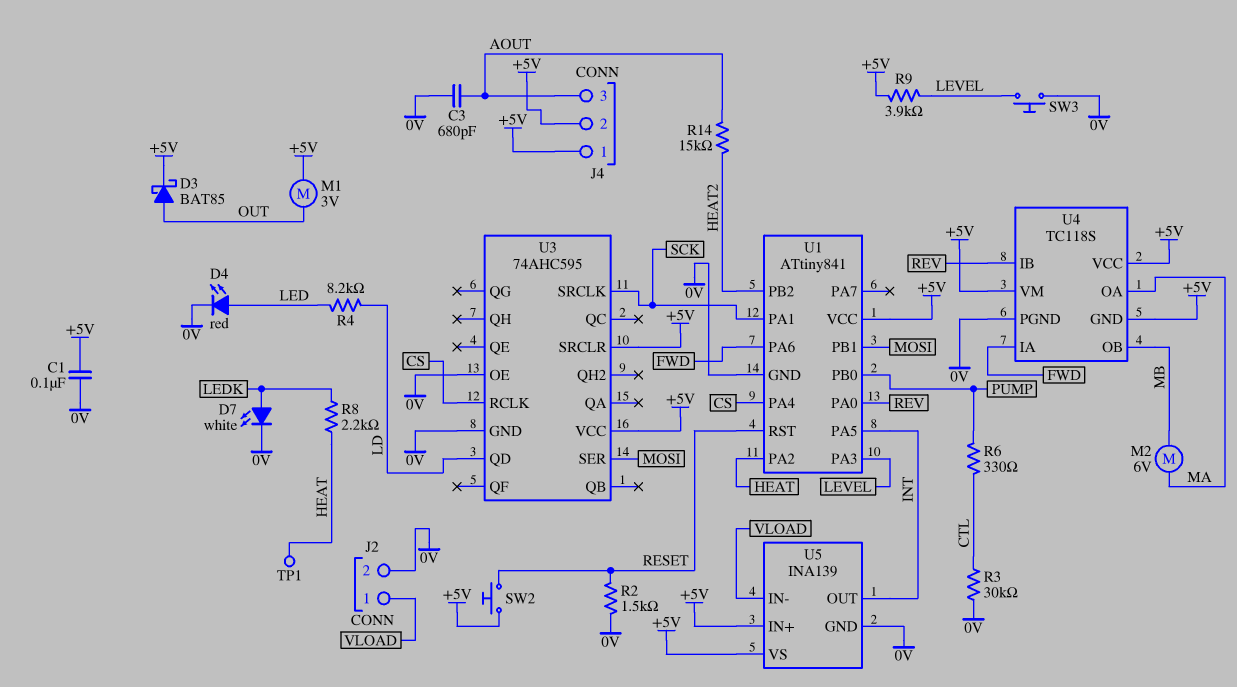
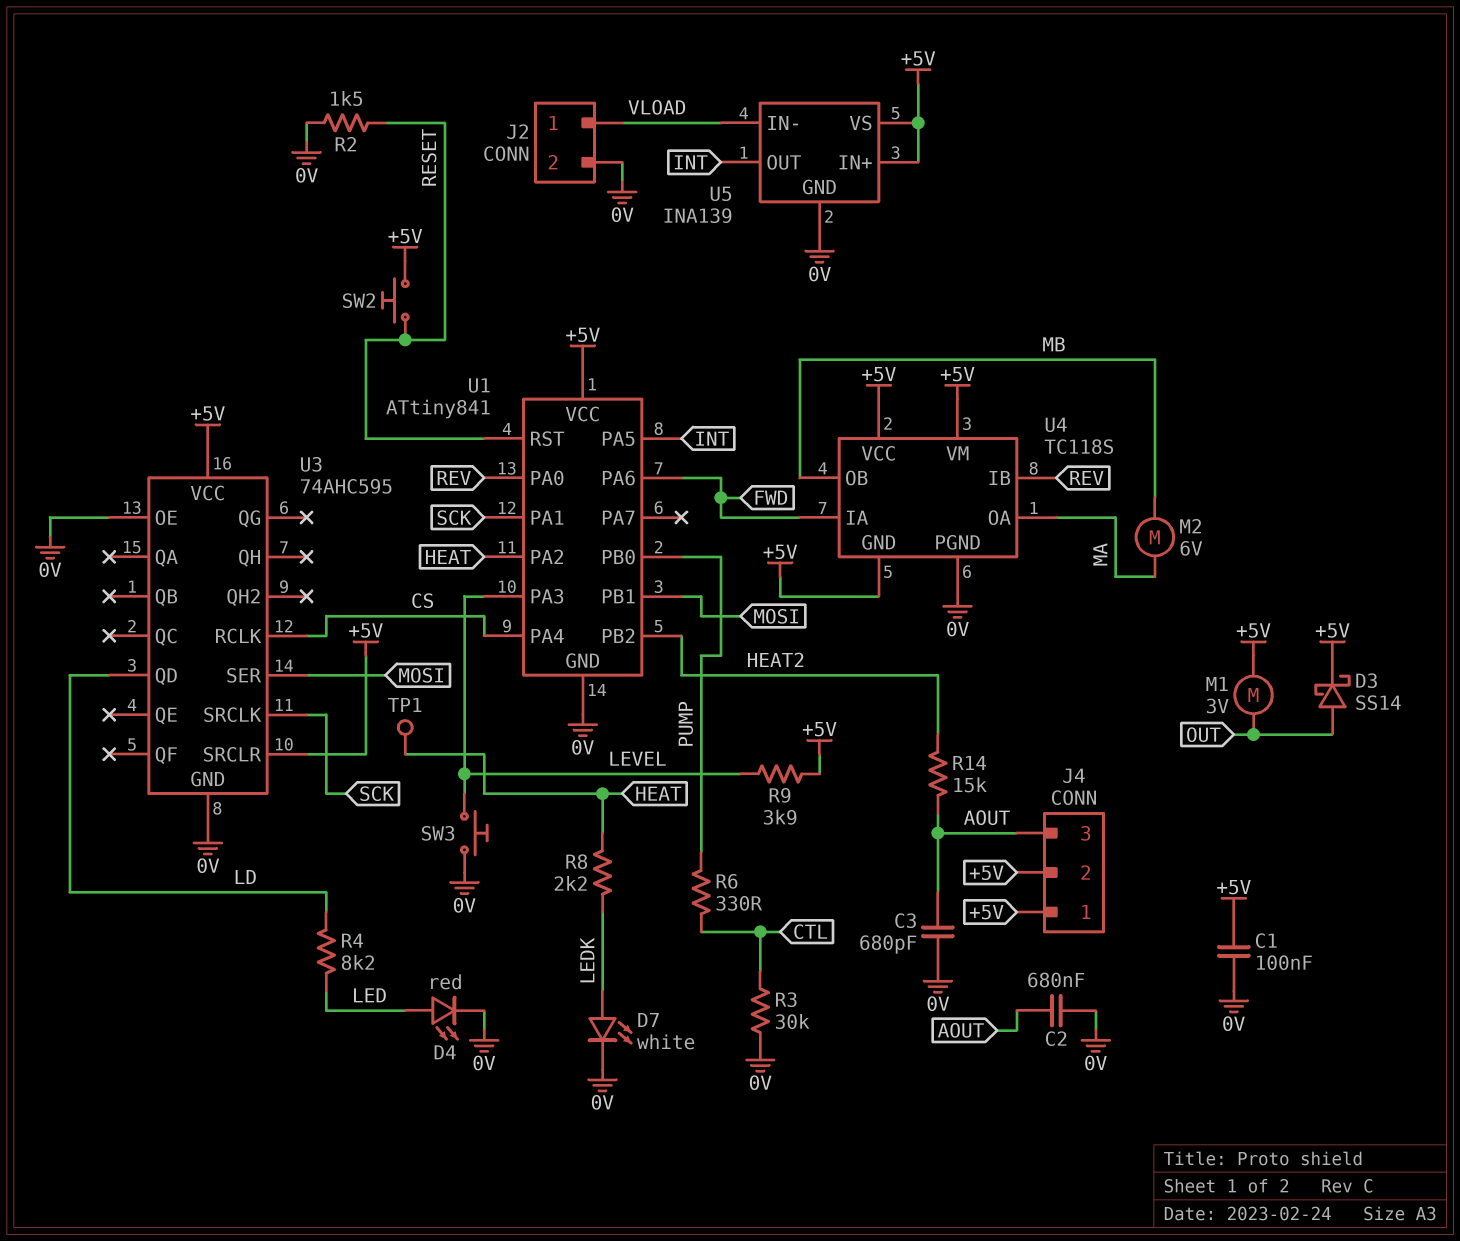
C2: none -> 680nF (0V, AOUT)
D3: schottky BAT85 (A OUT, K +5V) -> schottky SS14 (A OUT, K +5V)

